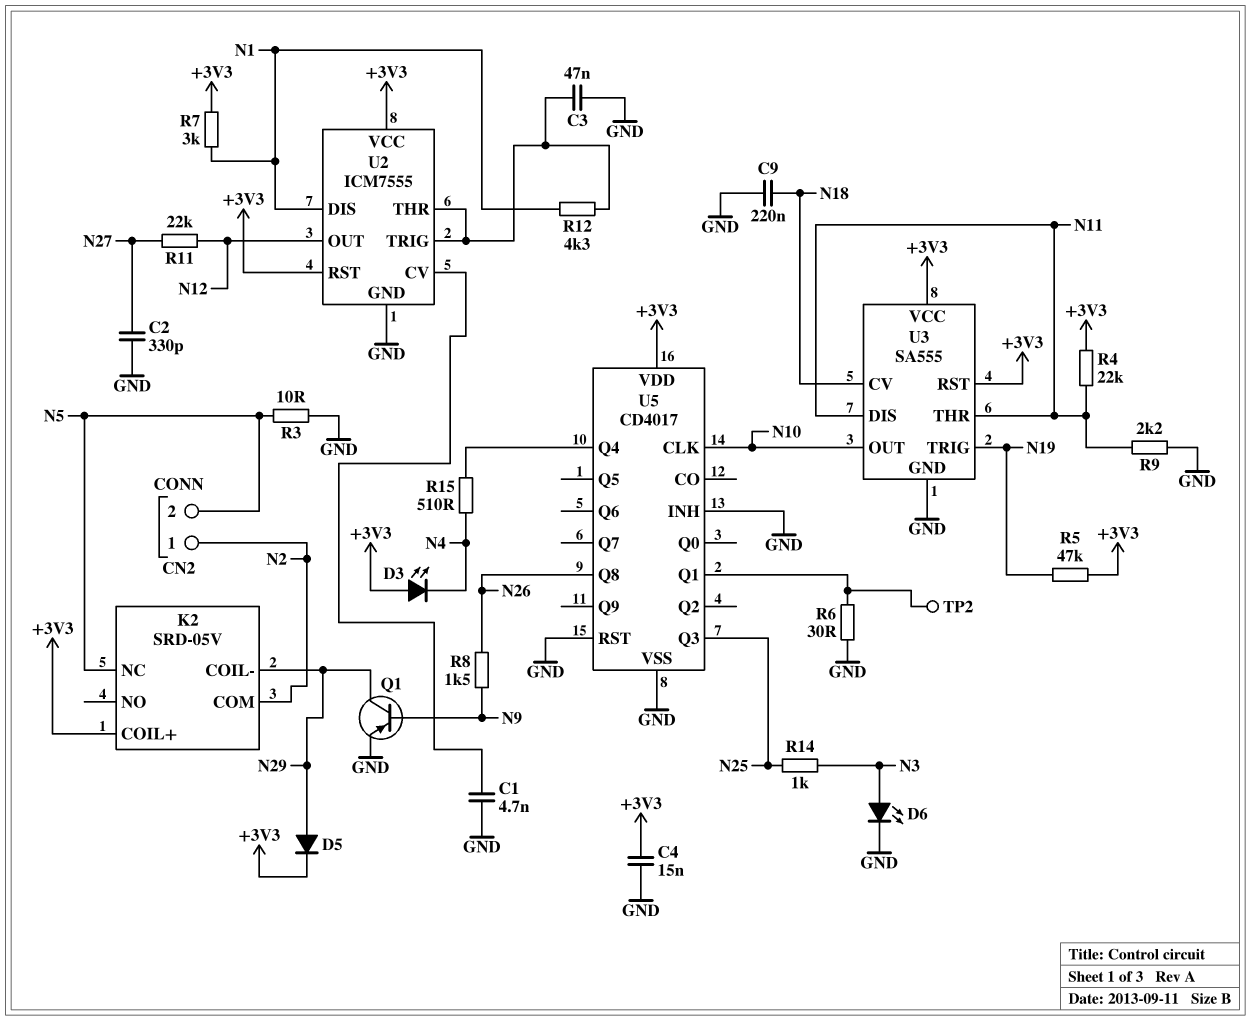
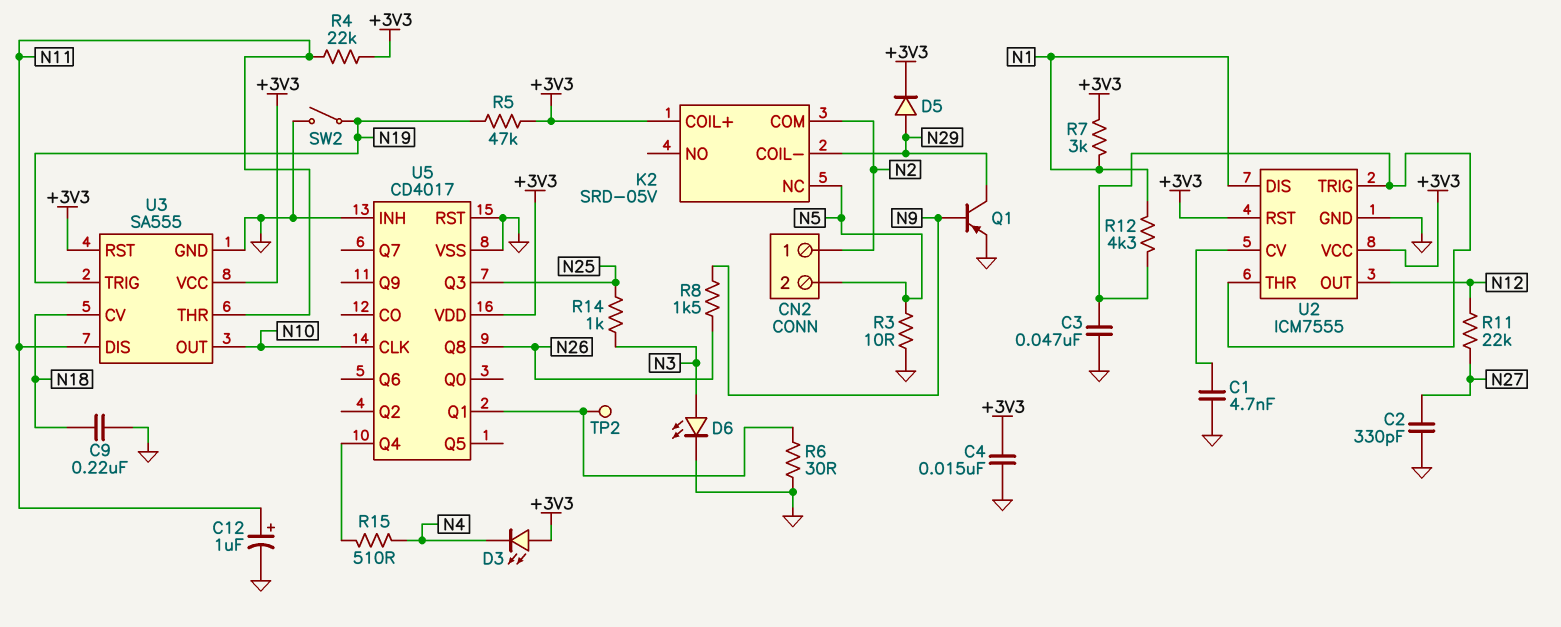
C12: none -> 1uF (plus N11, minus GND)
R9: 2.2k (GND, N11) -> none
SW2: none -> switch (GND, N19)

